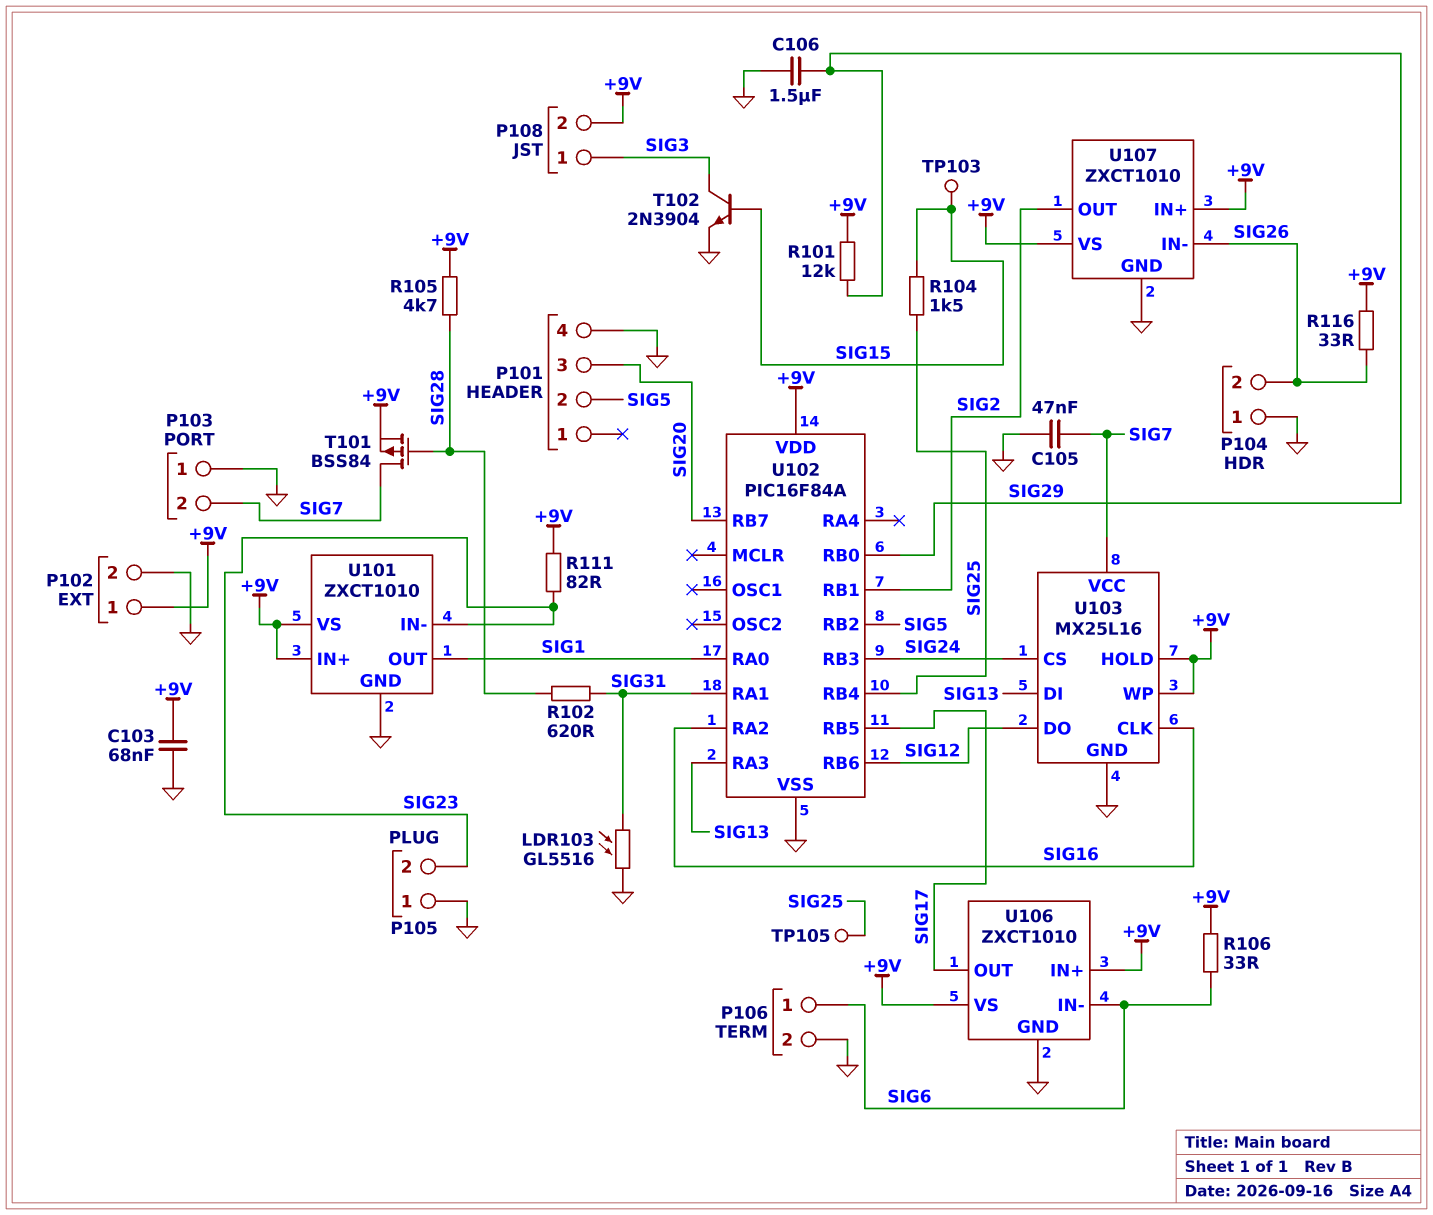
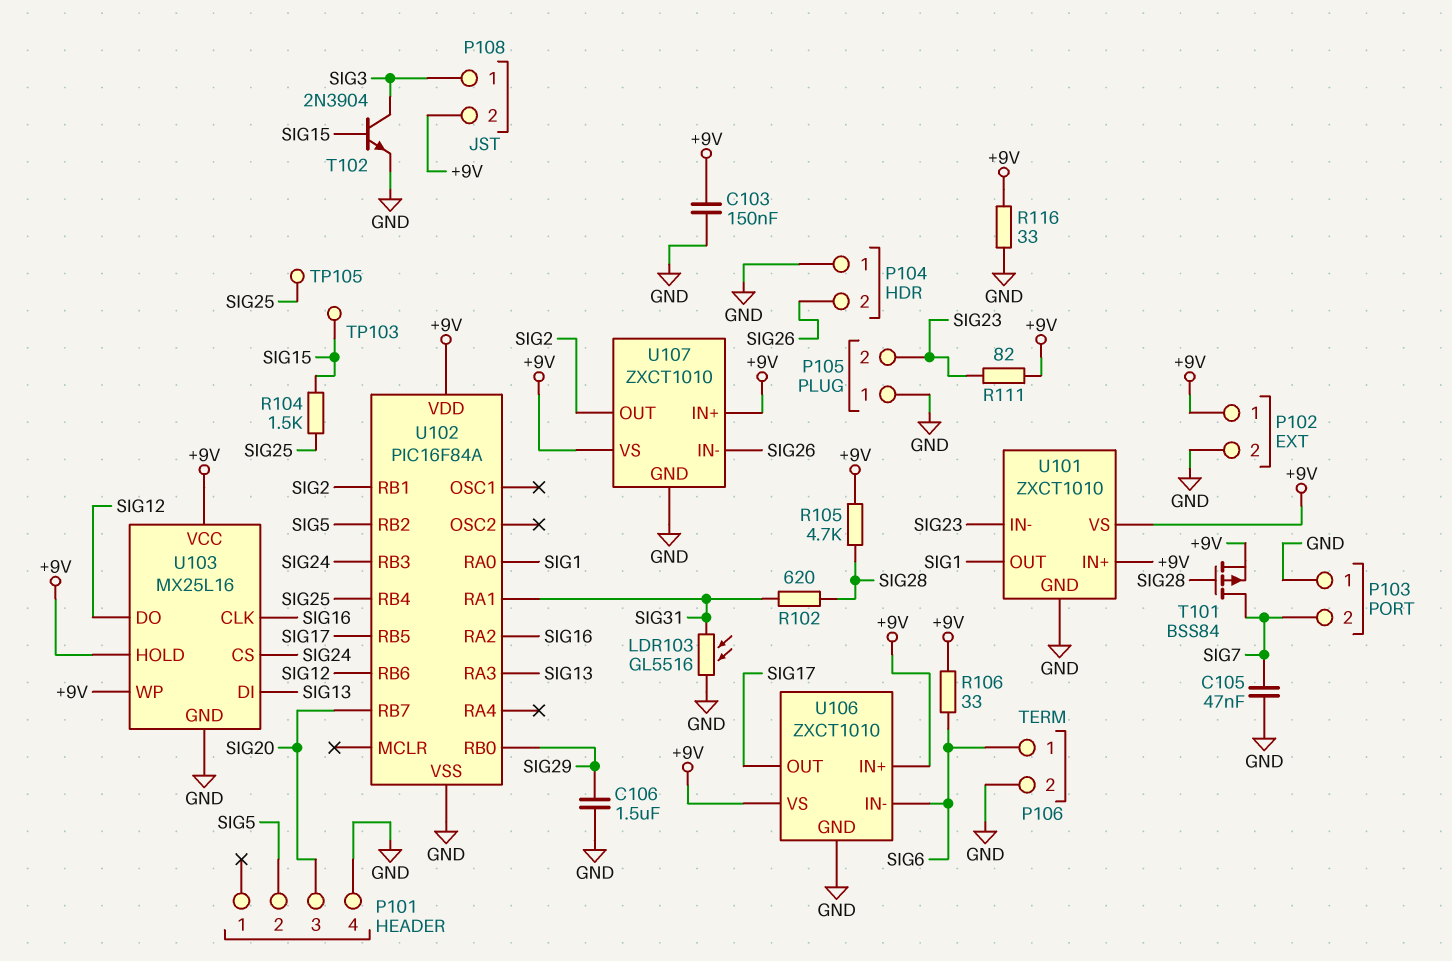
C103: 68nF (+9V, GND) -> 150nF (+9V, GND)
R101: 12k (+9V, SIG29) -> none
R116: 33 (+9V, SIG26) -> 33 (+9V, GND)
U103 pin VCC: SIG7 -> +9V

